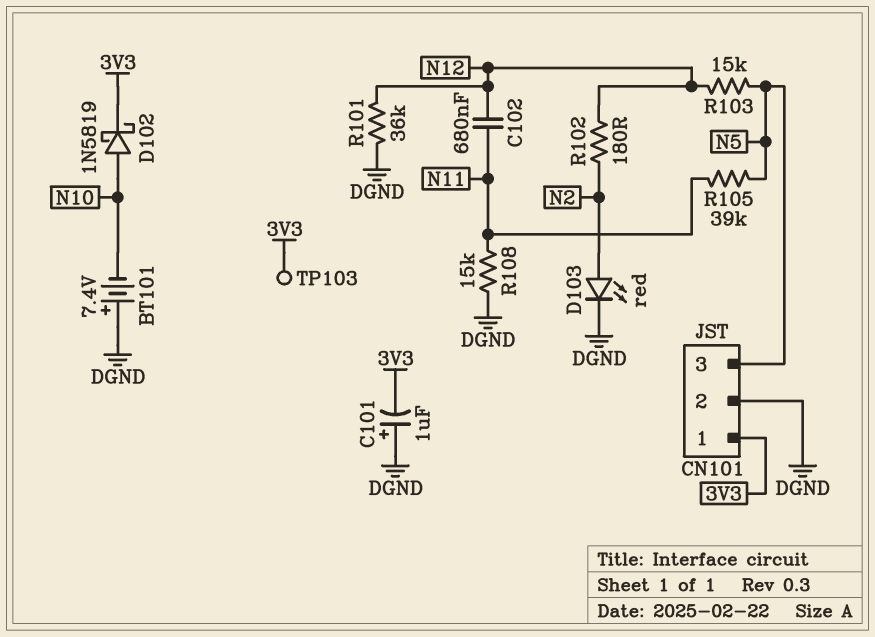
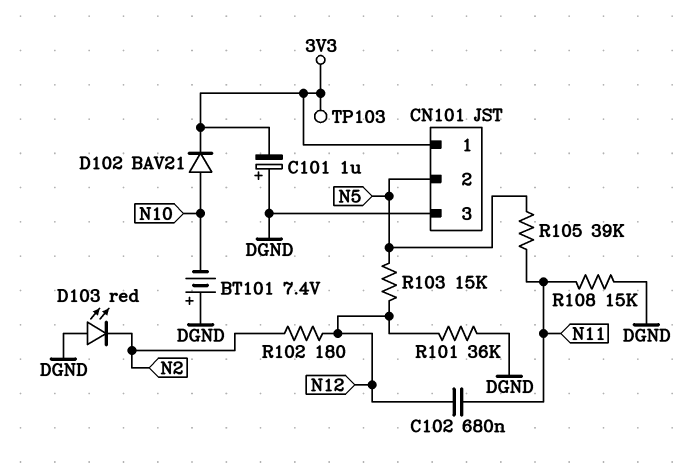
CN101 pin 2: DGND -> N5
CN101 pin 3: N5 -> DGND
D102: schottky 1N5819 (A N10, K 3V3) -> diode BAV21 (A N10, K 3V3)
D103: LED red (A N2, K DGND) -> LED red (A DGND, K N2)

